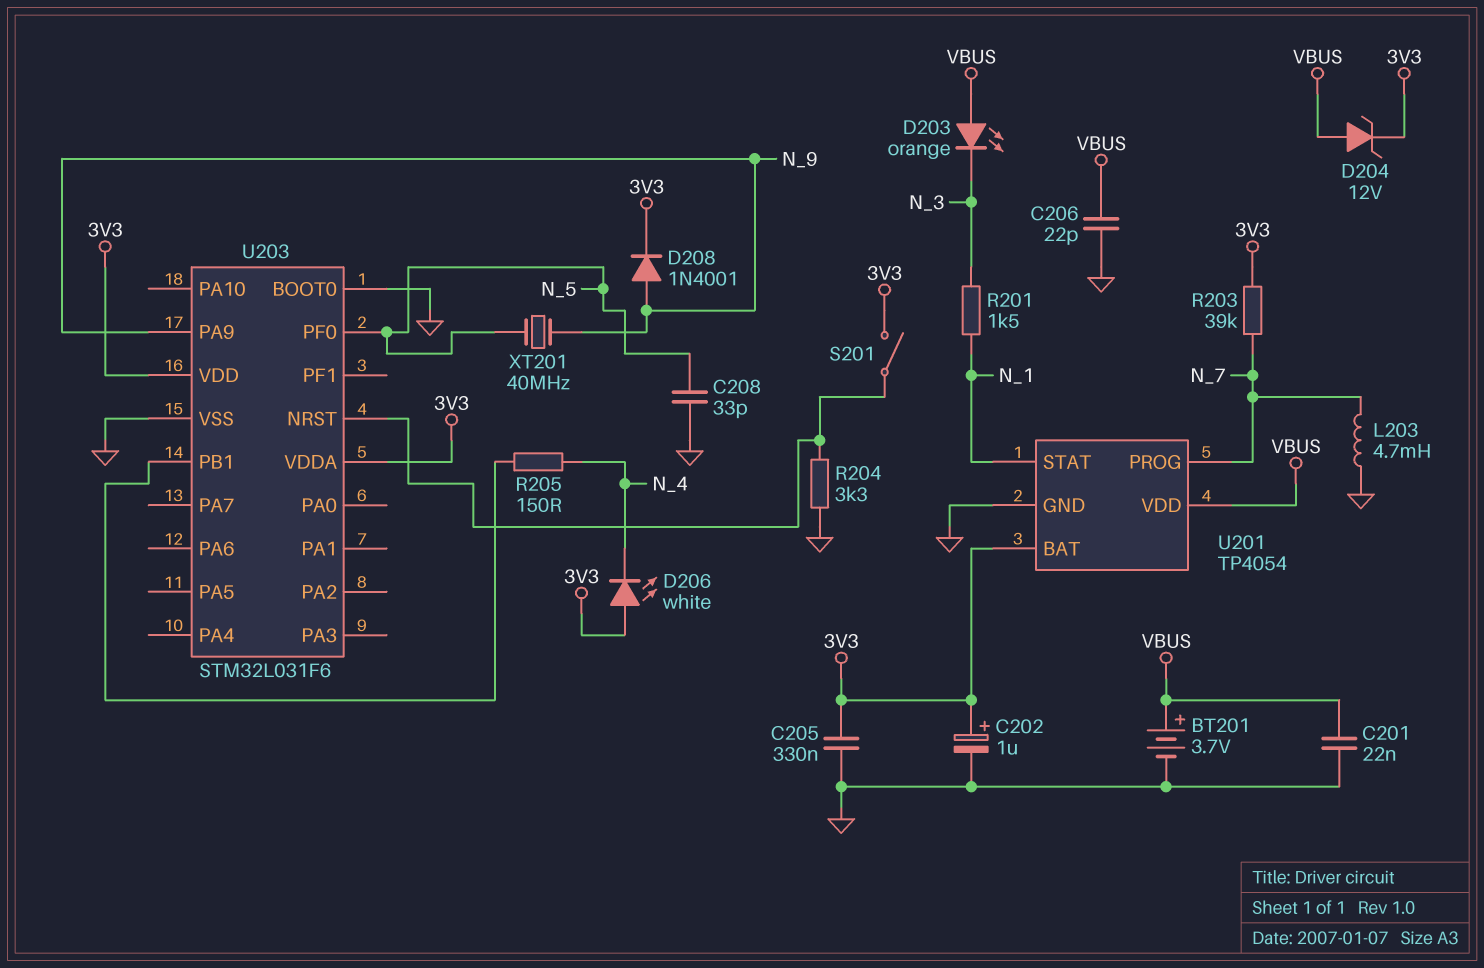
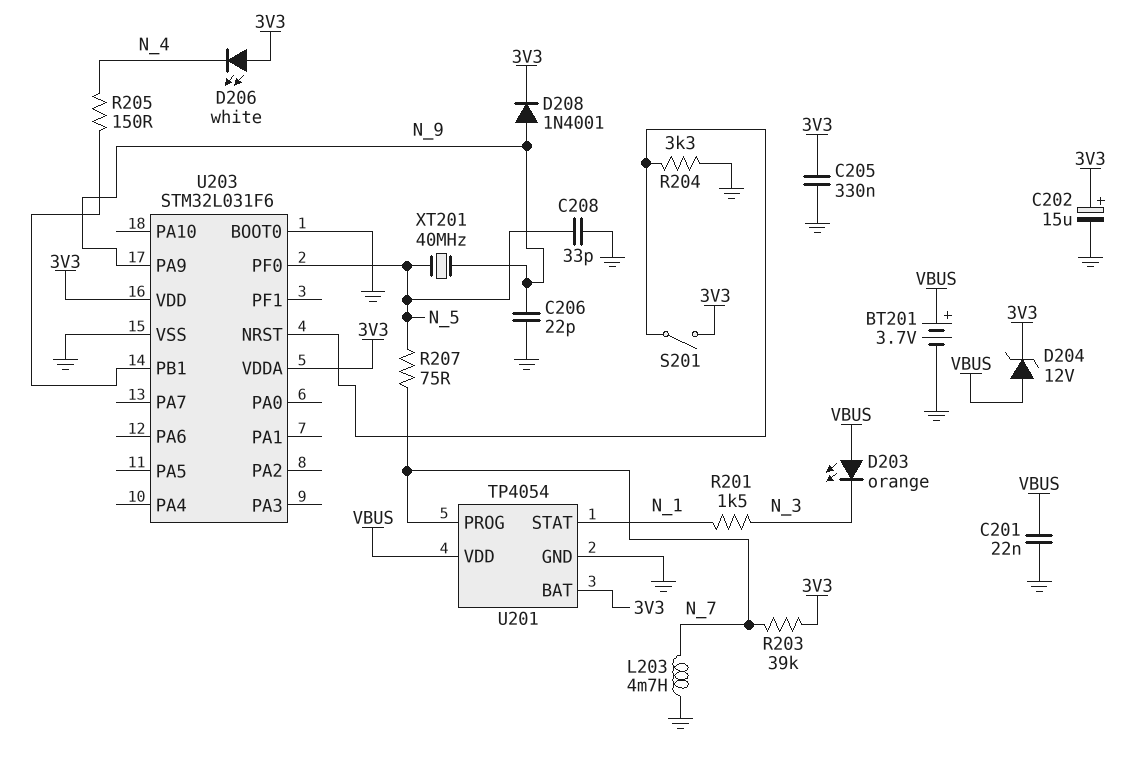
C202: 1uF (plus 3V3, minus GND) -> 15uF (plus 3V3, minus GND)
C206: 22pF (GND, VBUS) -> 22pF (GND, N_9)
R207: none -> 75 (N_5, N_7)

